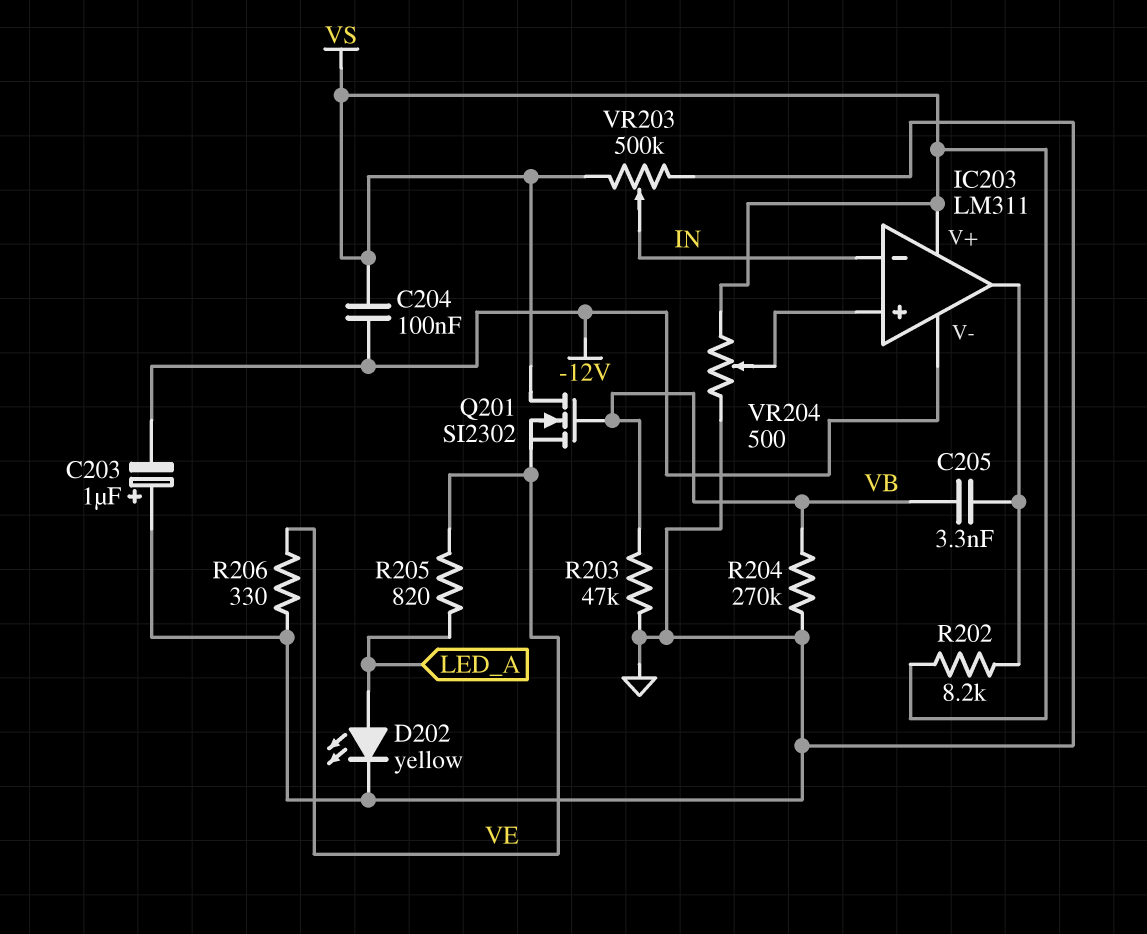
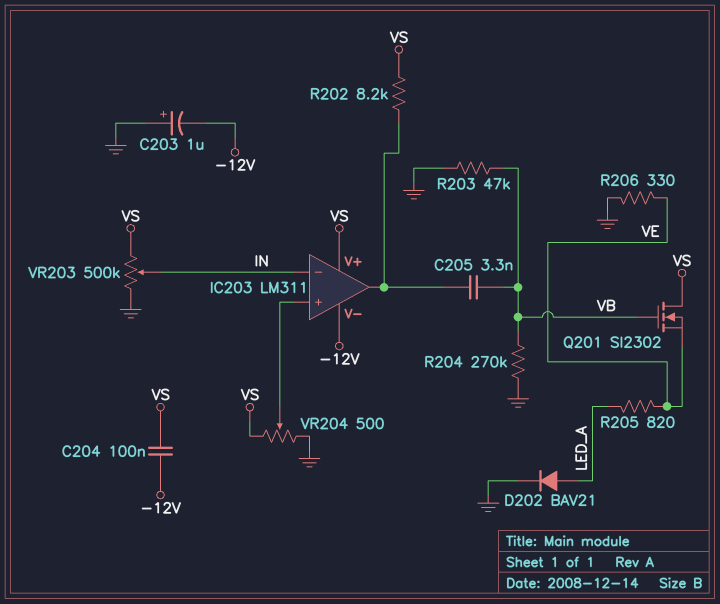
D202: LED yellow (A LED_A, K GND) -> diode BAV21 (A LED_A, K GND)

